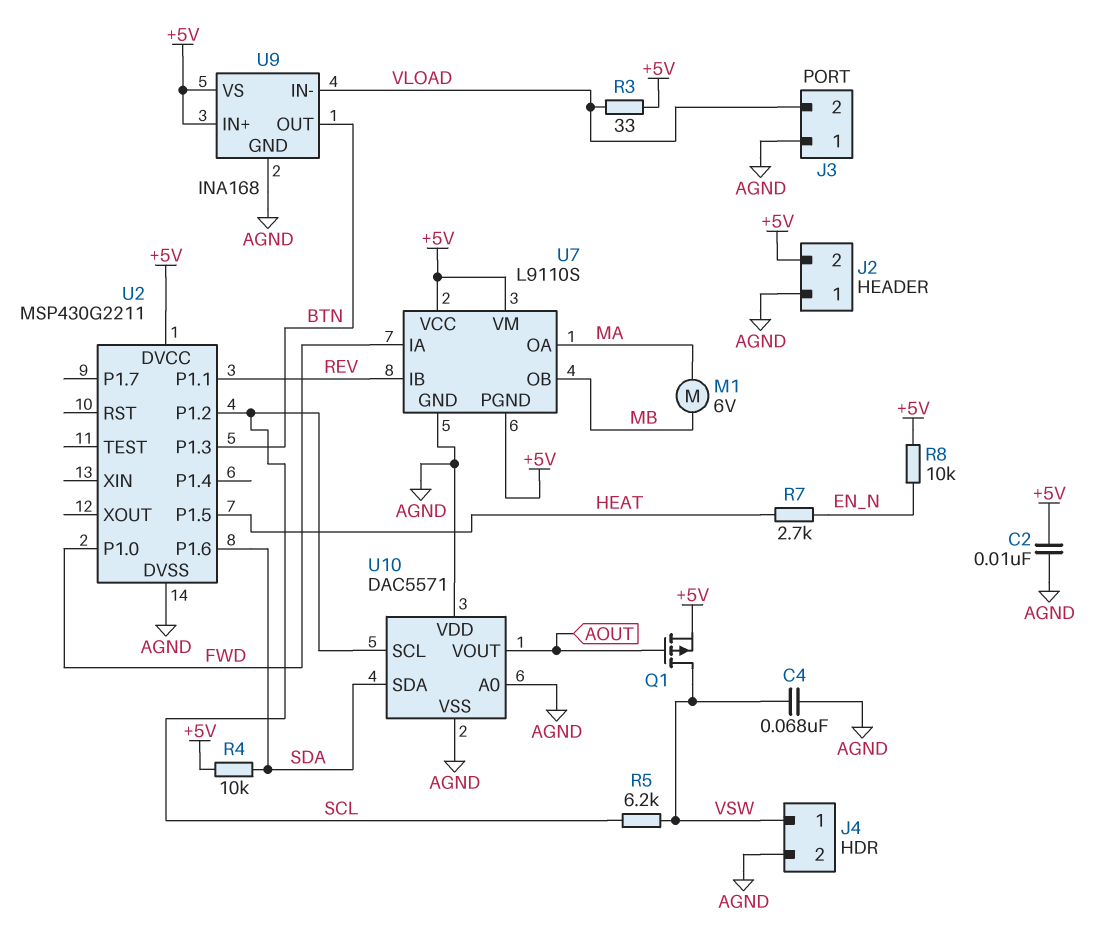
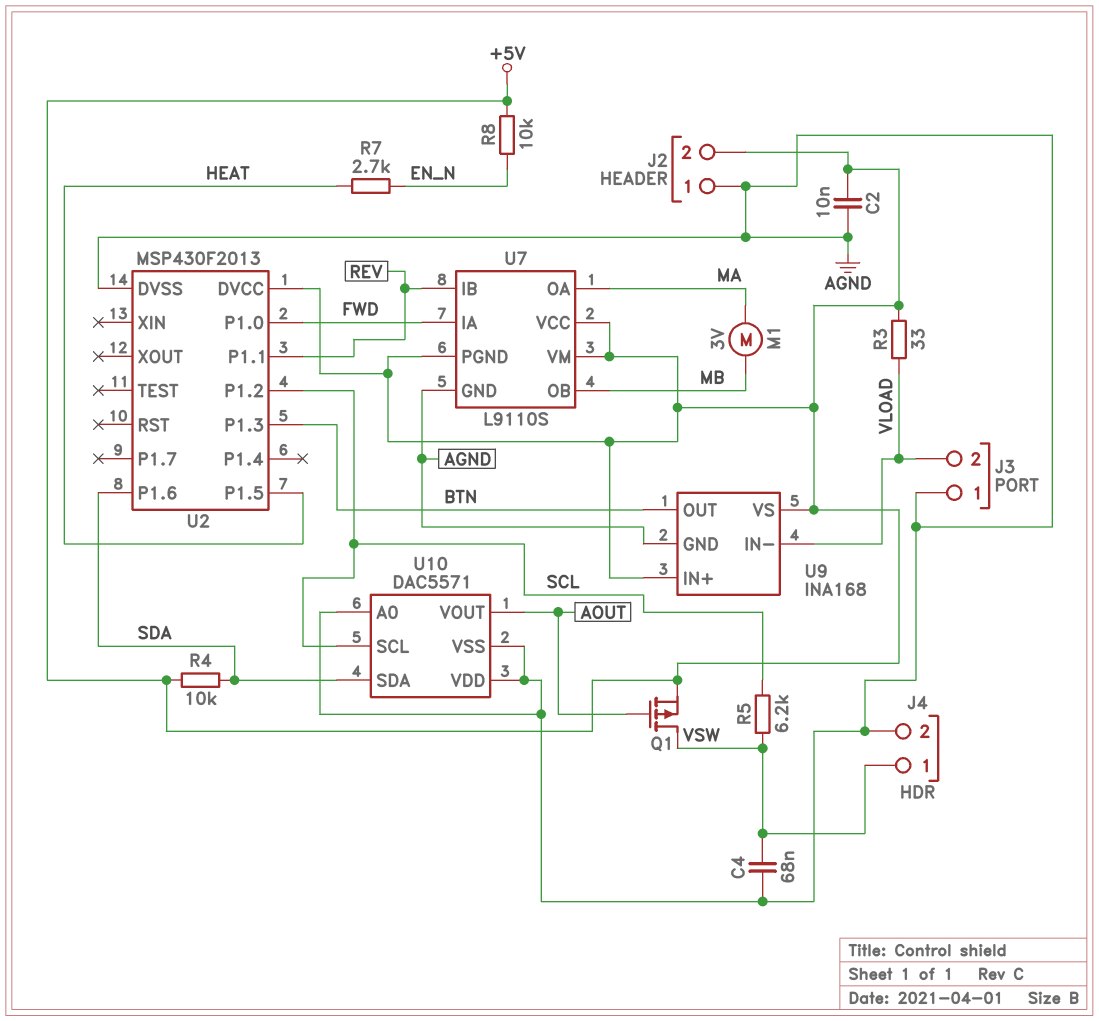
M1: motor 6V (MA, MB) -> motor 3V (MA, MB)
U2: MSP430G2211 -> MSP430F2013

